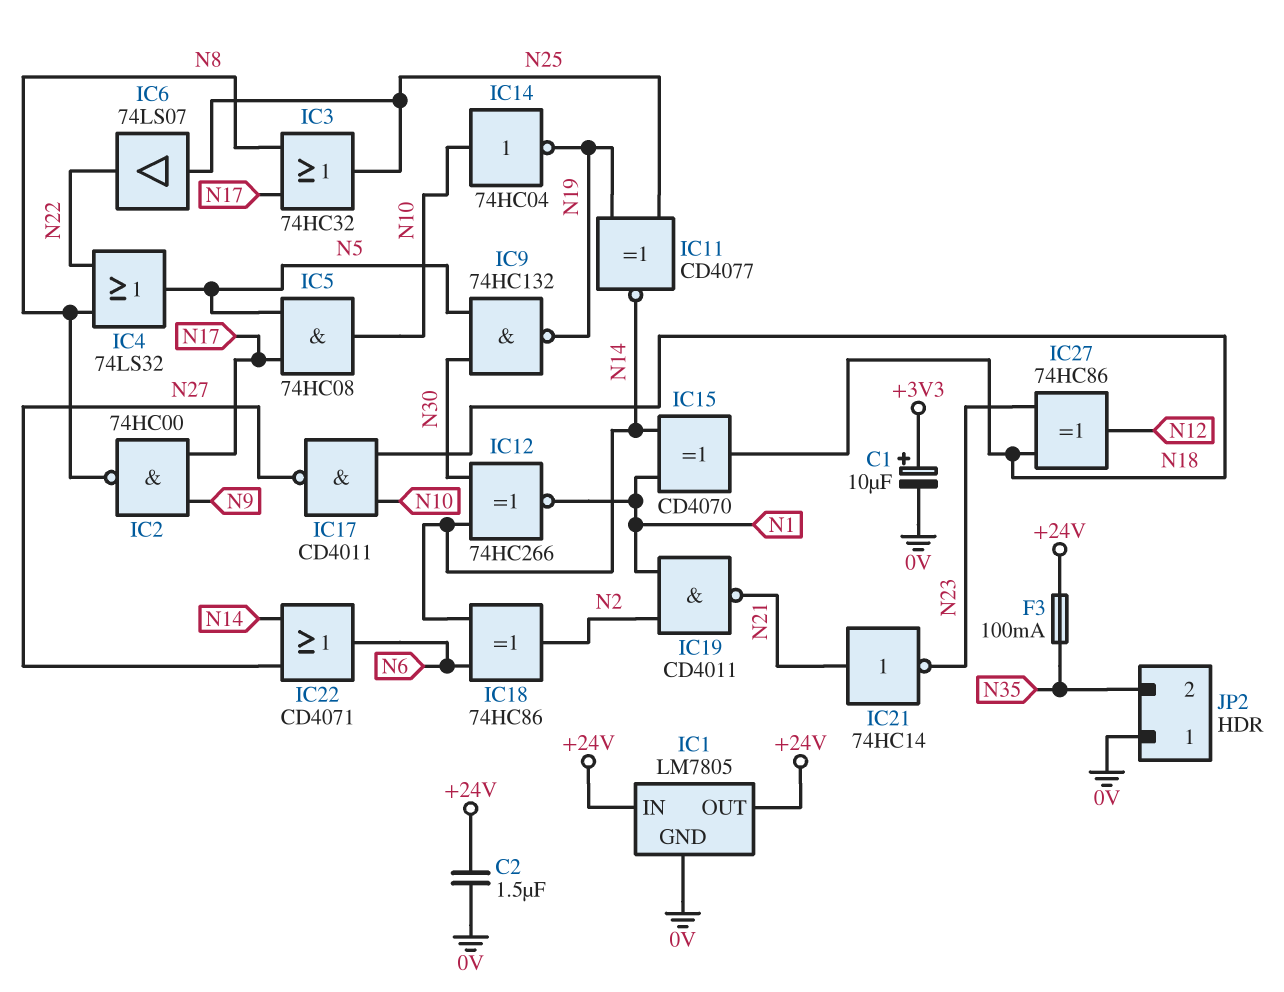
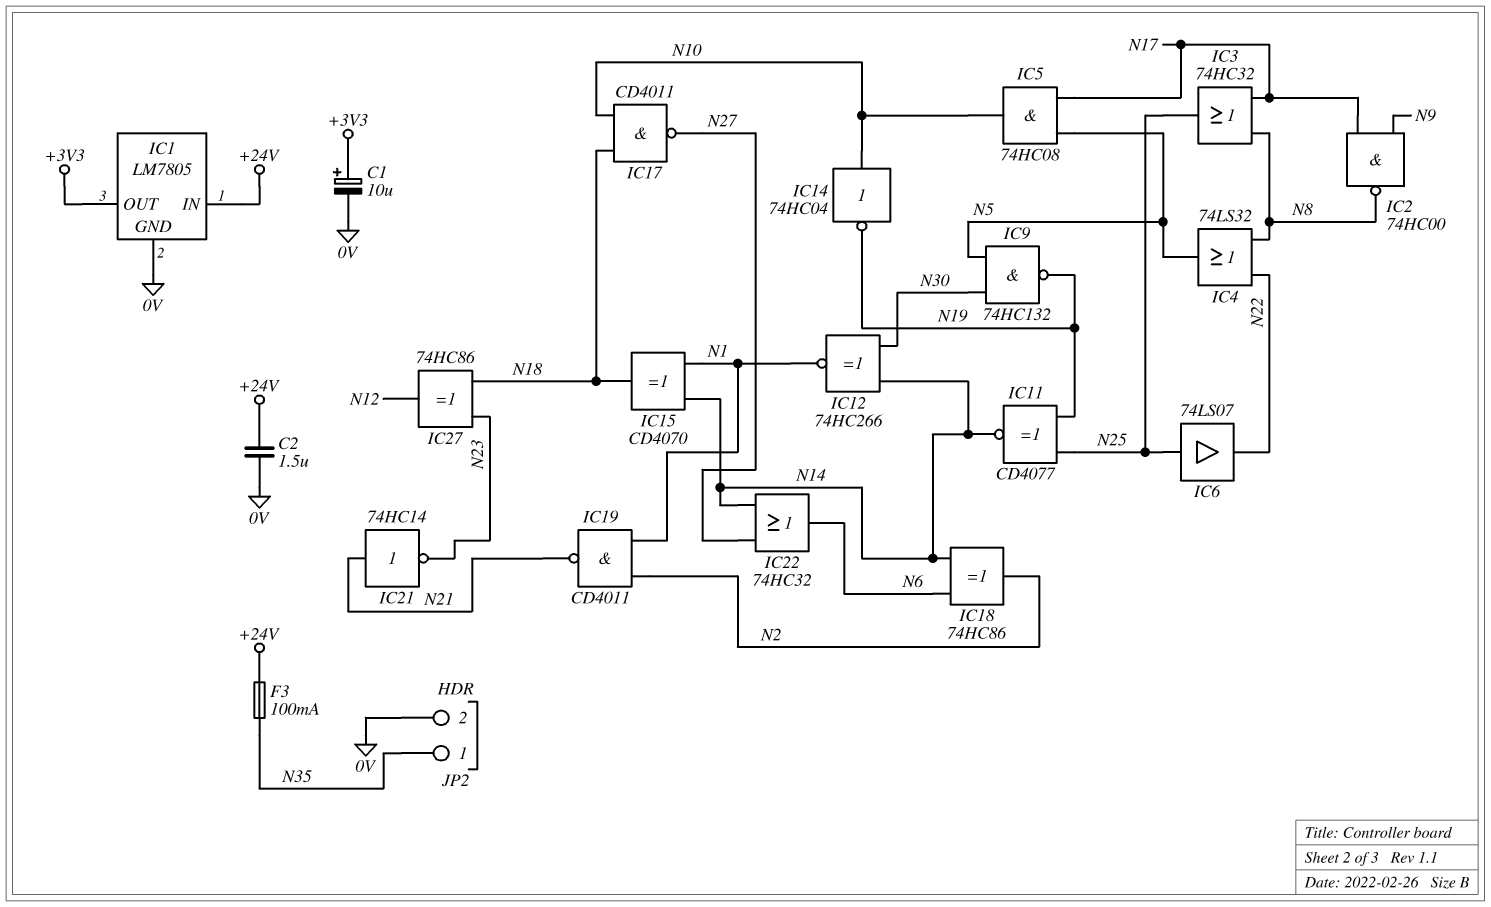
IC1 pin OUT: +24V -> +3V3
IC22: OR CD4071 (in N14, in N27, out N6) -> OR 74HC32 (in N14, in N27, out N6)
JP2 pin 1: 0V -> N35
JP2 pin 2: N35 -> 0V

